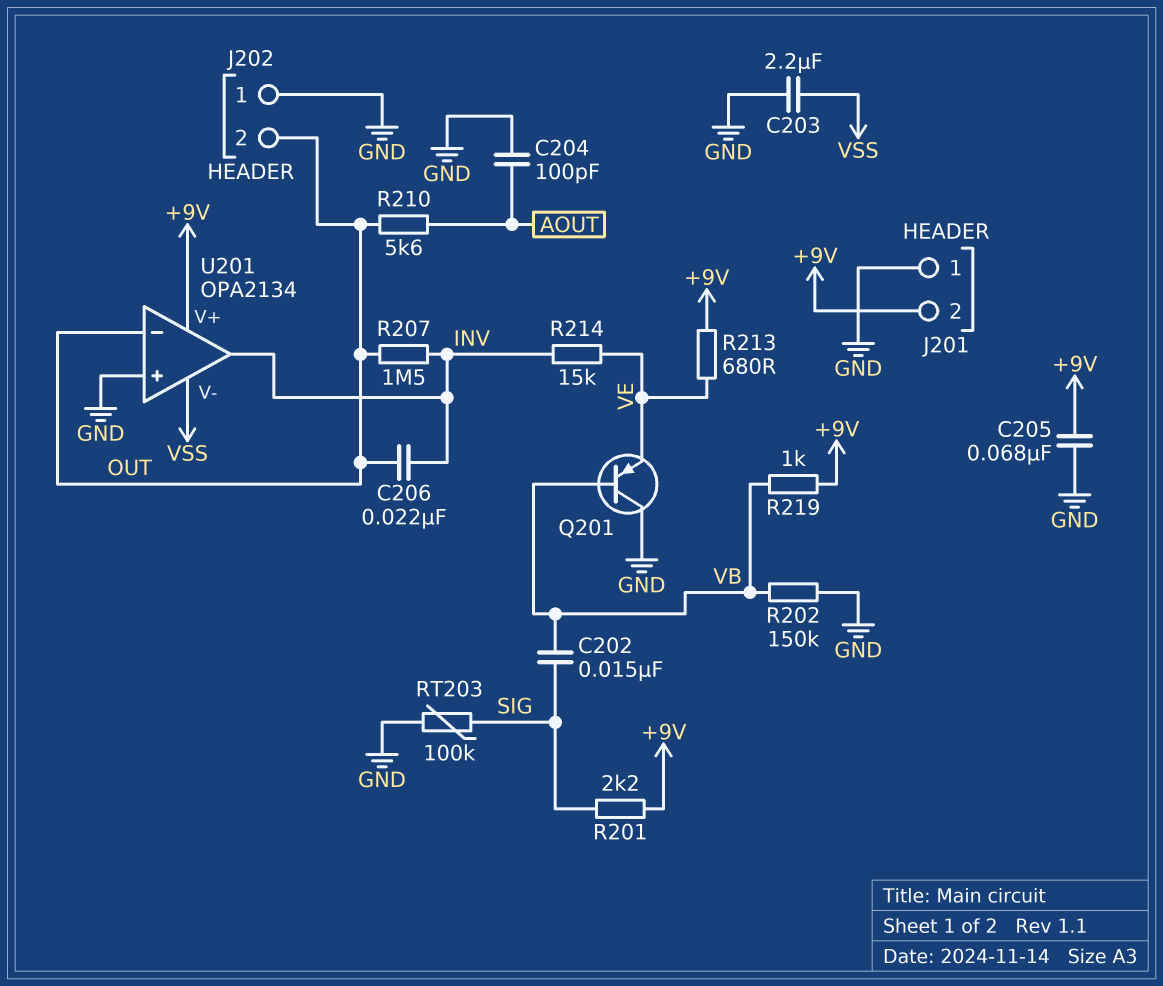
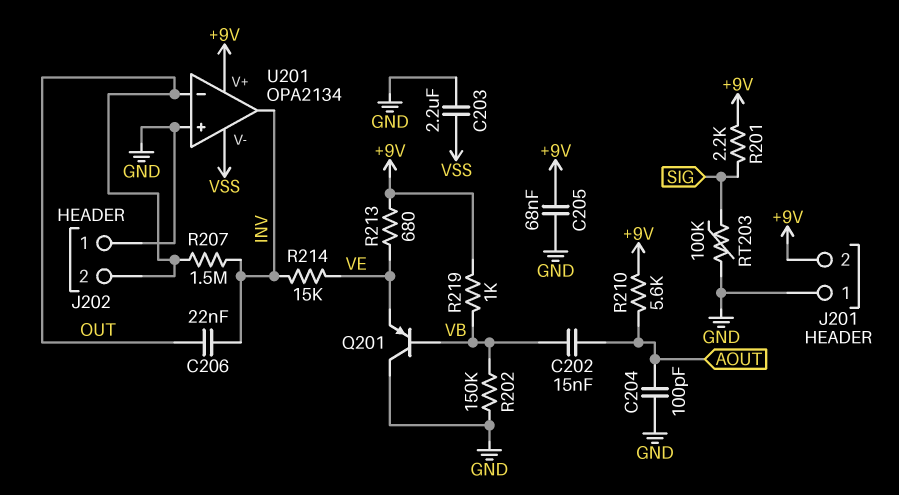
C202: 15nF (SIG, VB) -> 15nF (AOUT, VB)
R210: 5.6k (AOUT, OUT) -> 5.6k (+9V, AOUT)

